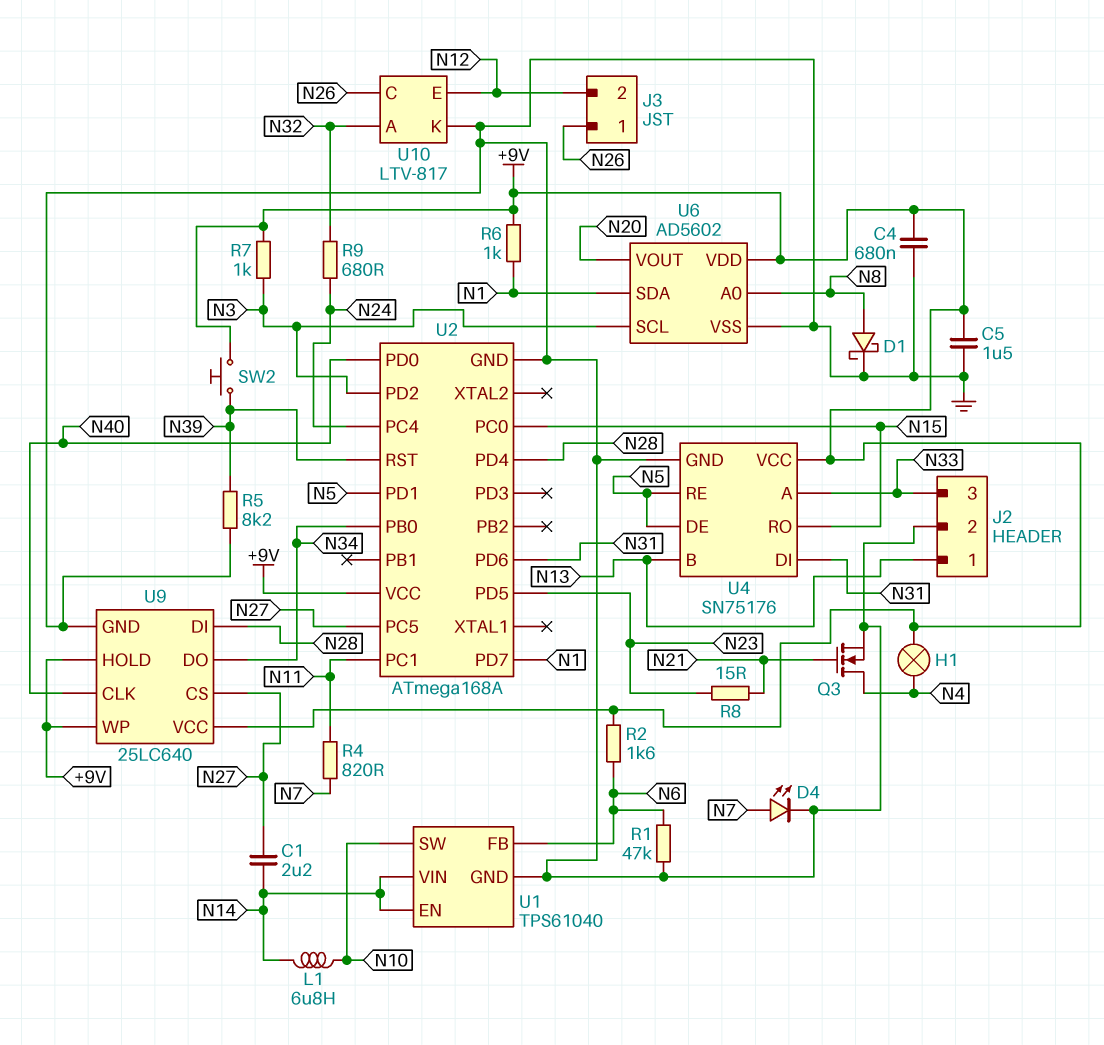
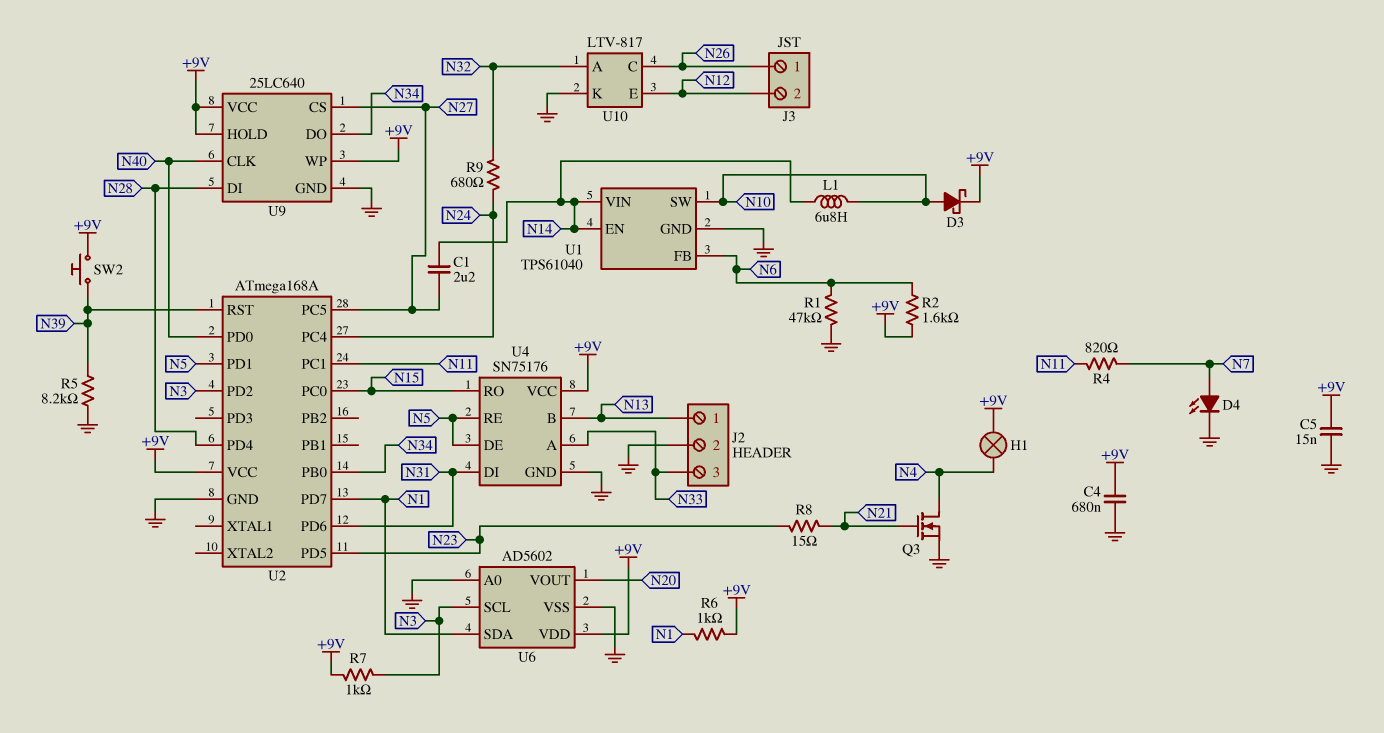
C5: 1.5uF (+9V, GND) -> 15nF (+9V, GND)
D1: schottky (A N8, K GND) -> none
D3: none -> schottky (A N10, K +9V)
U6 pin A0: N8 -> GND

